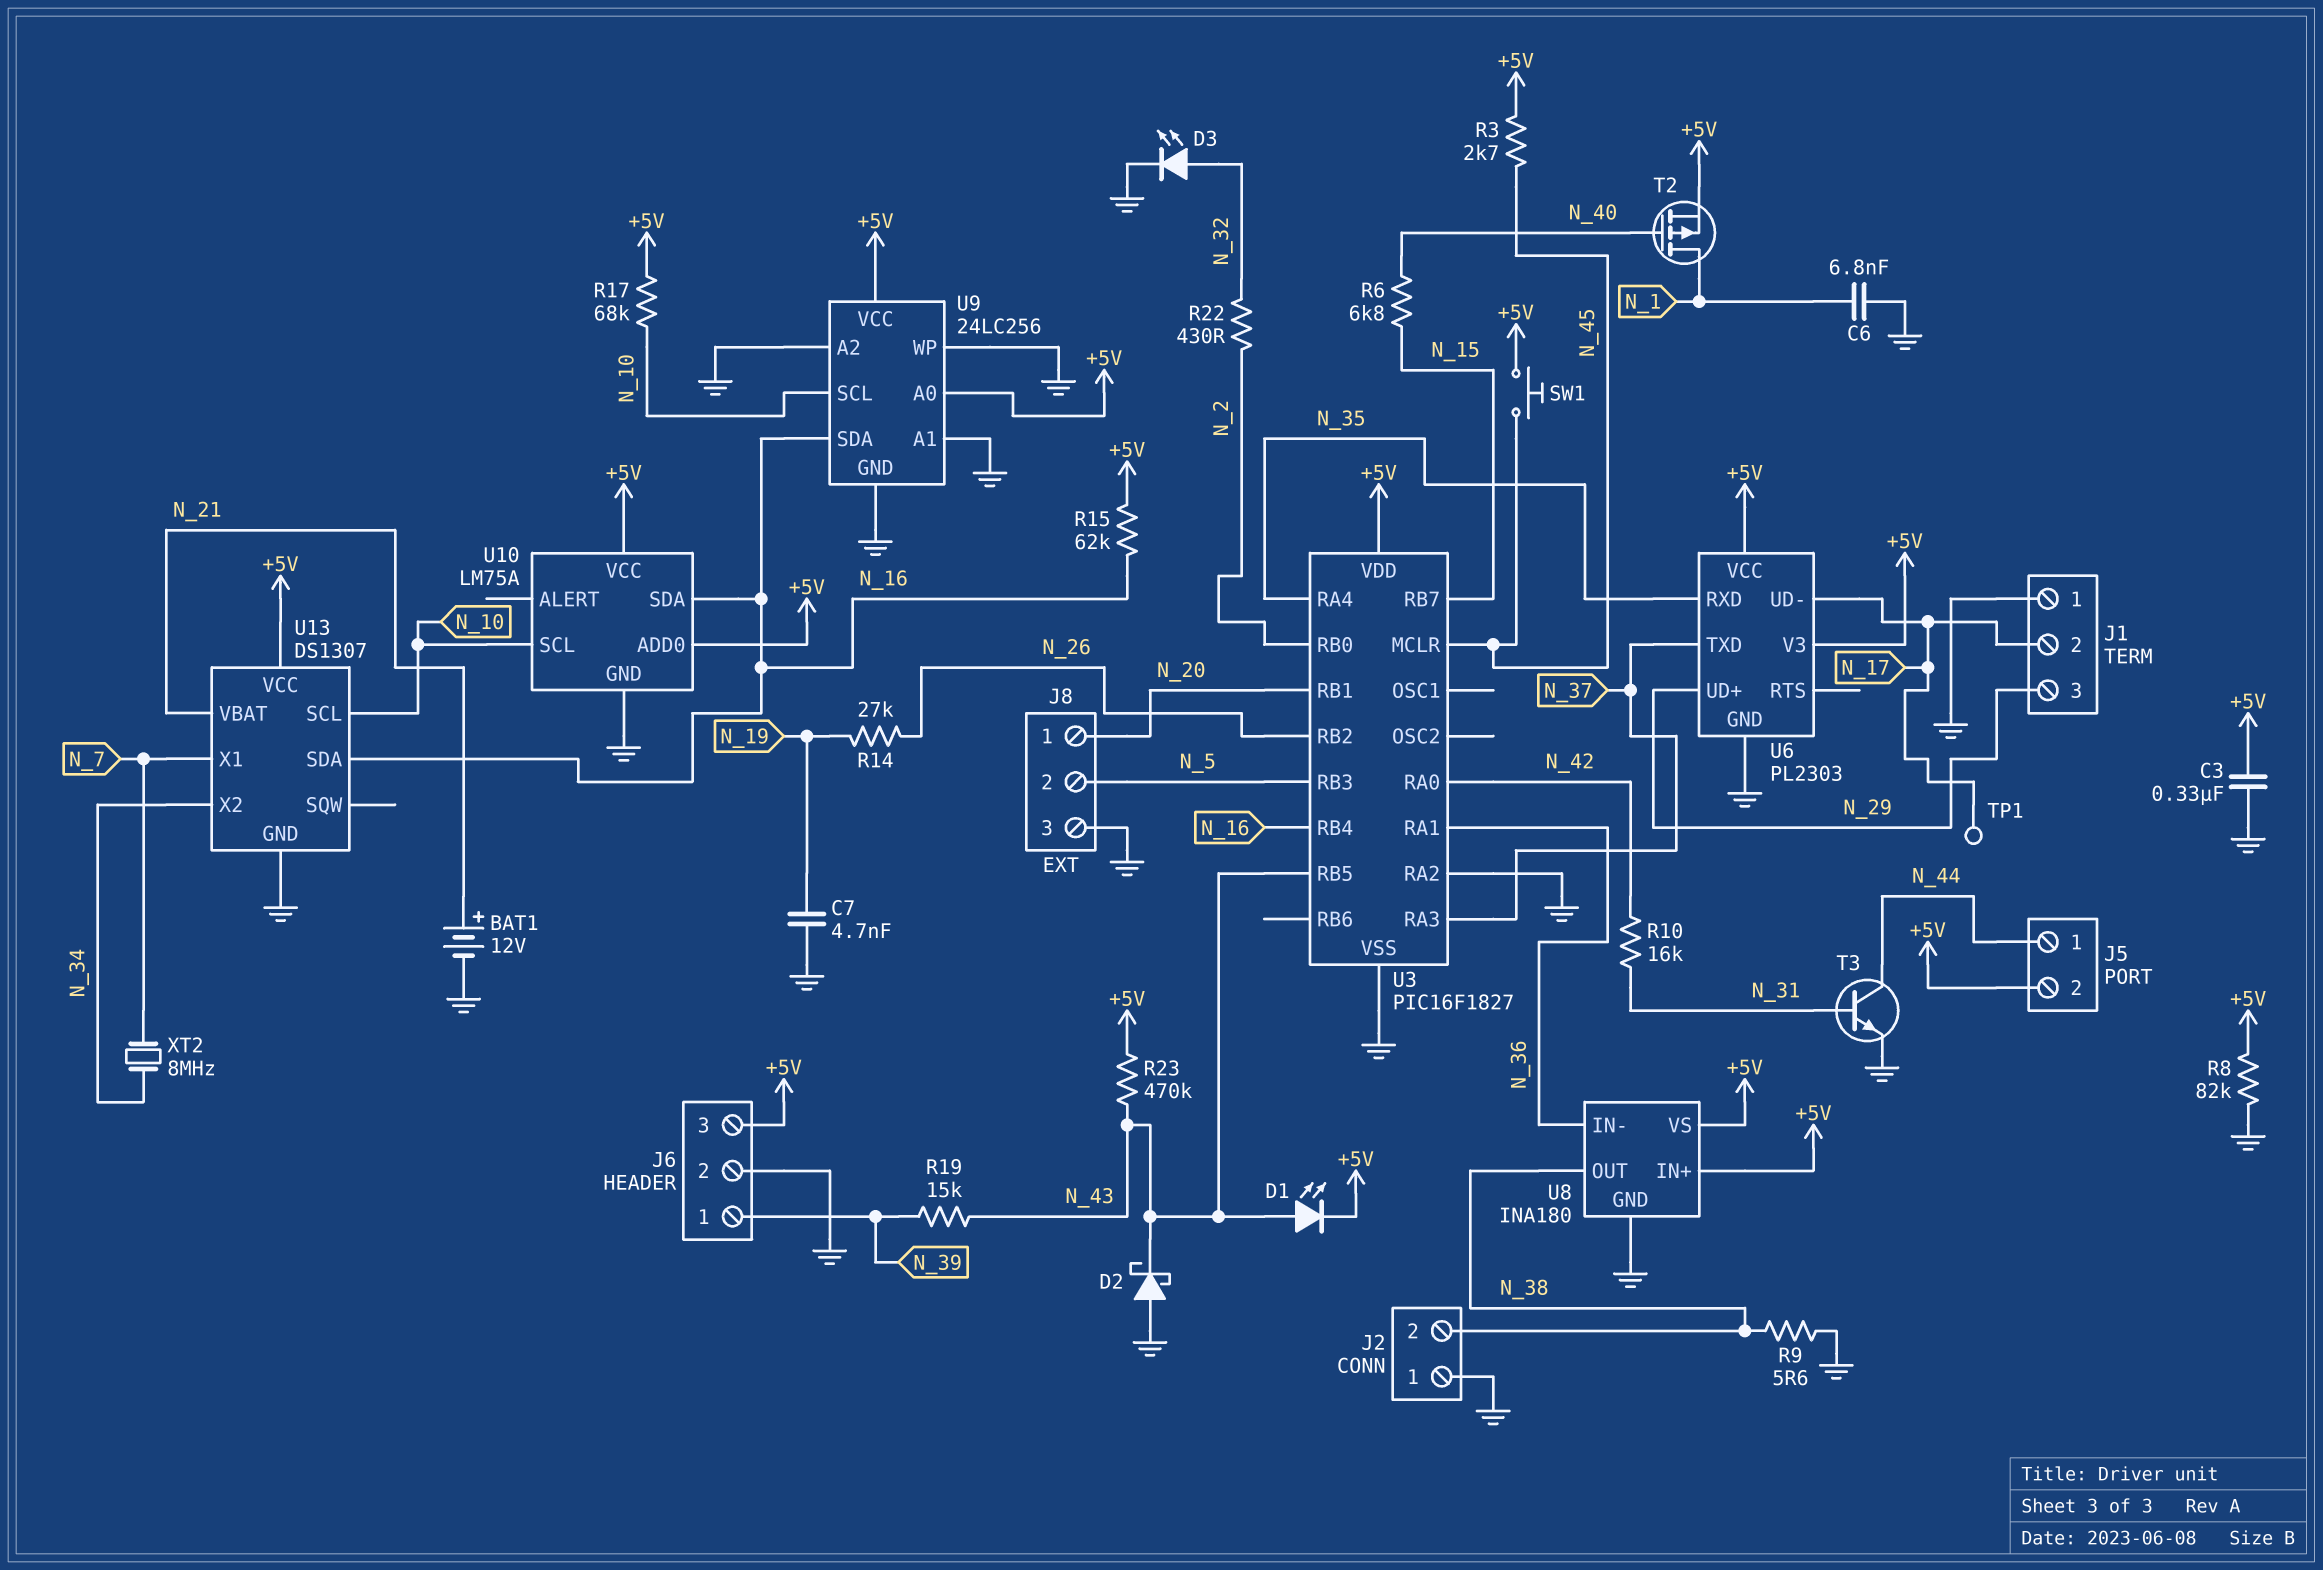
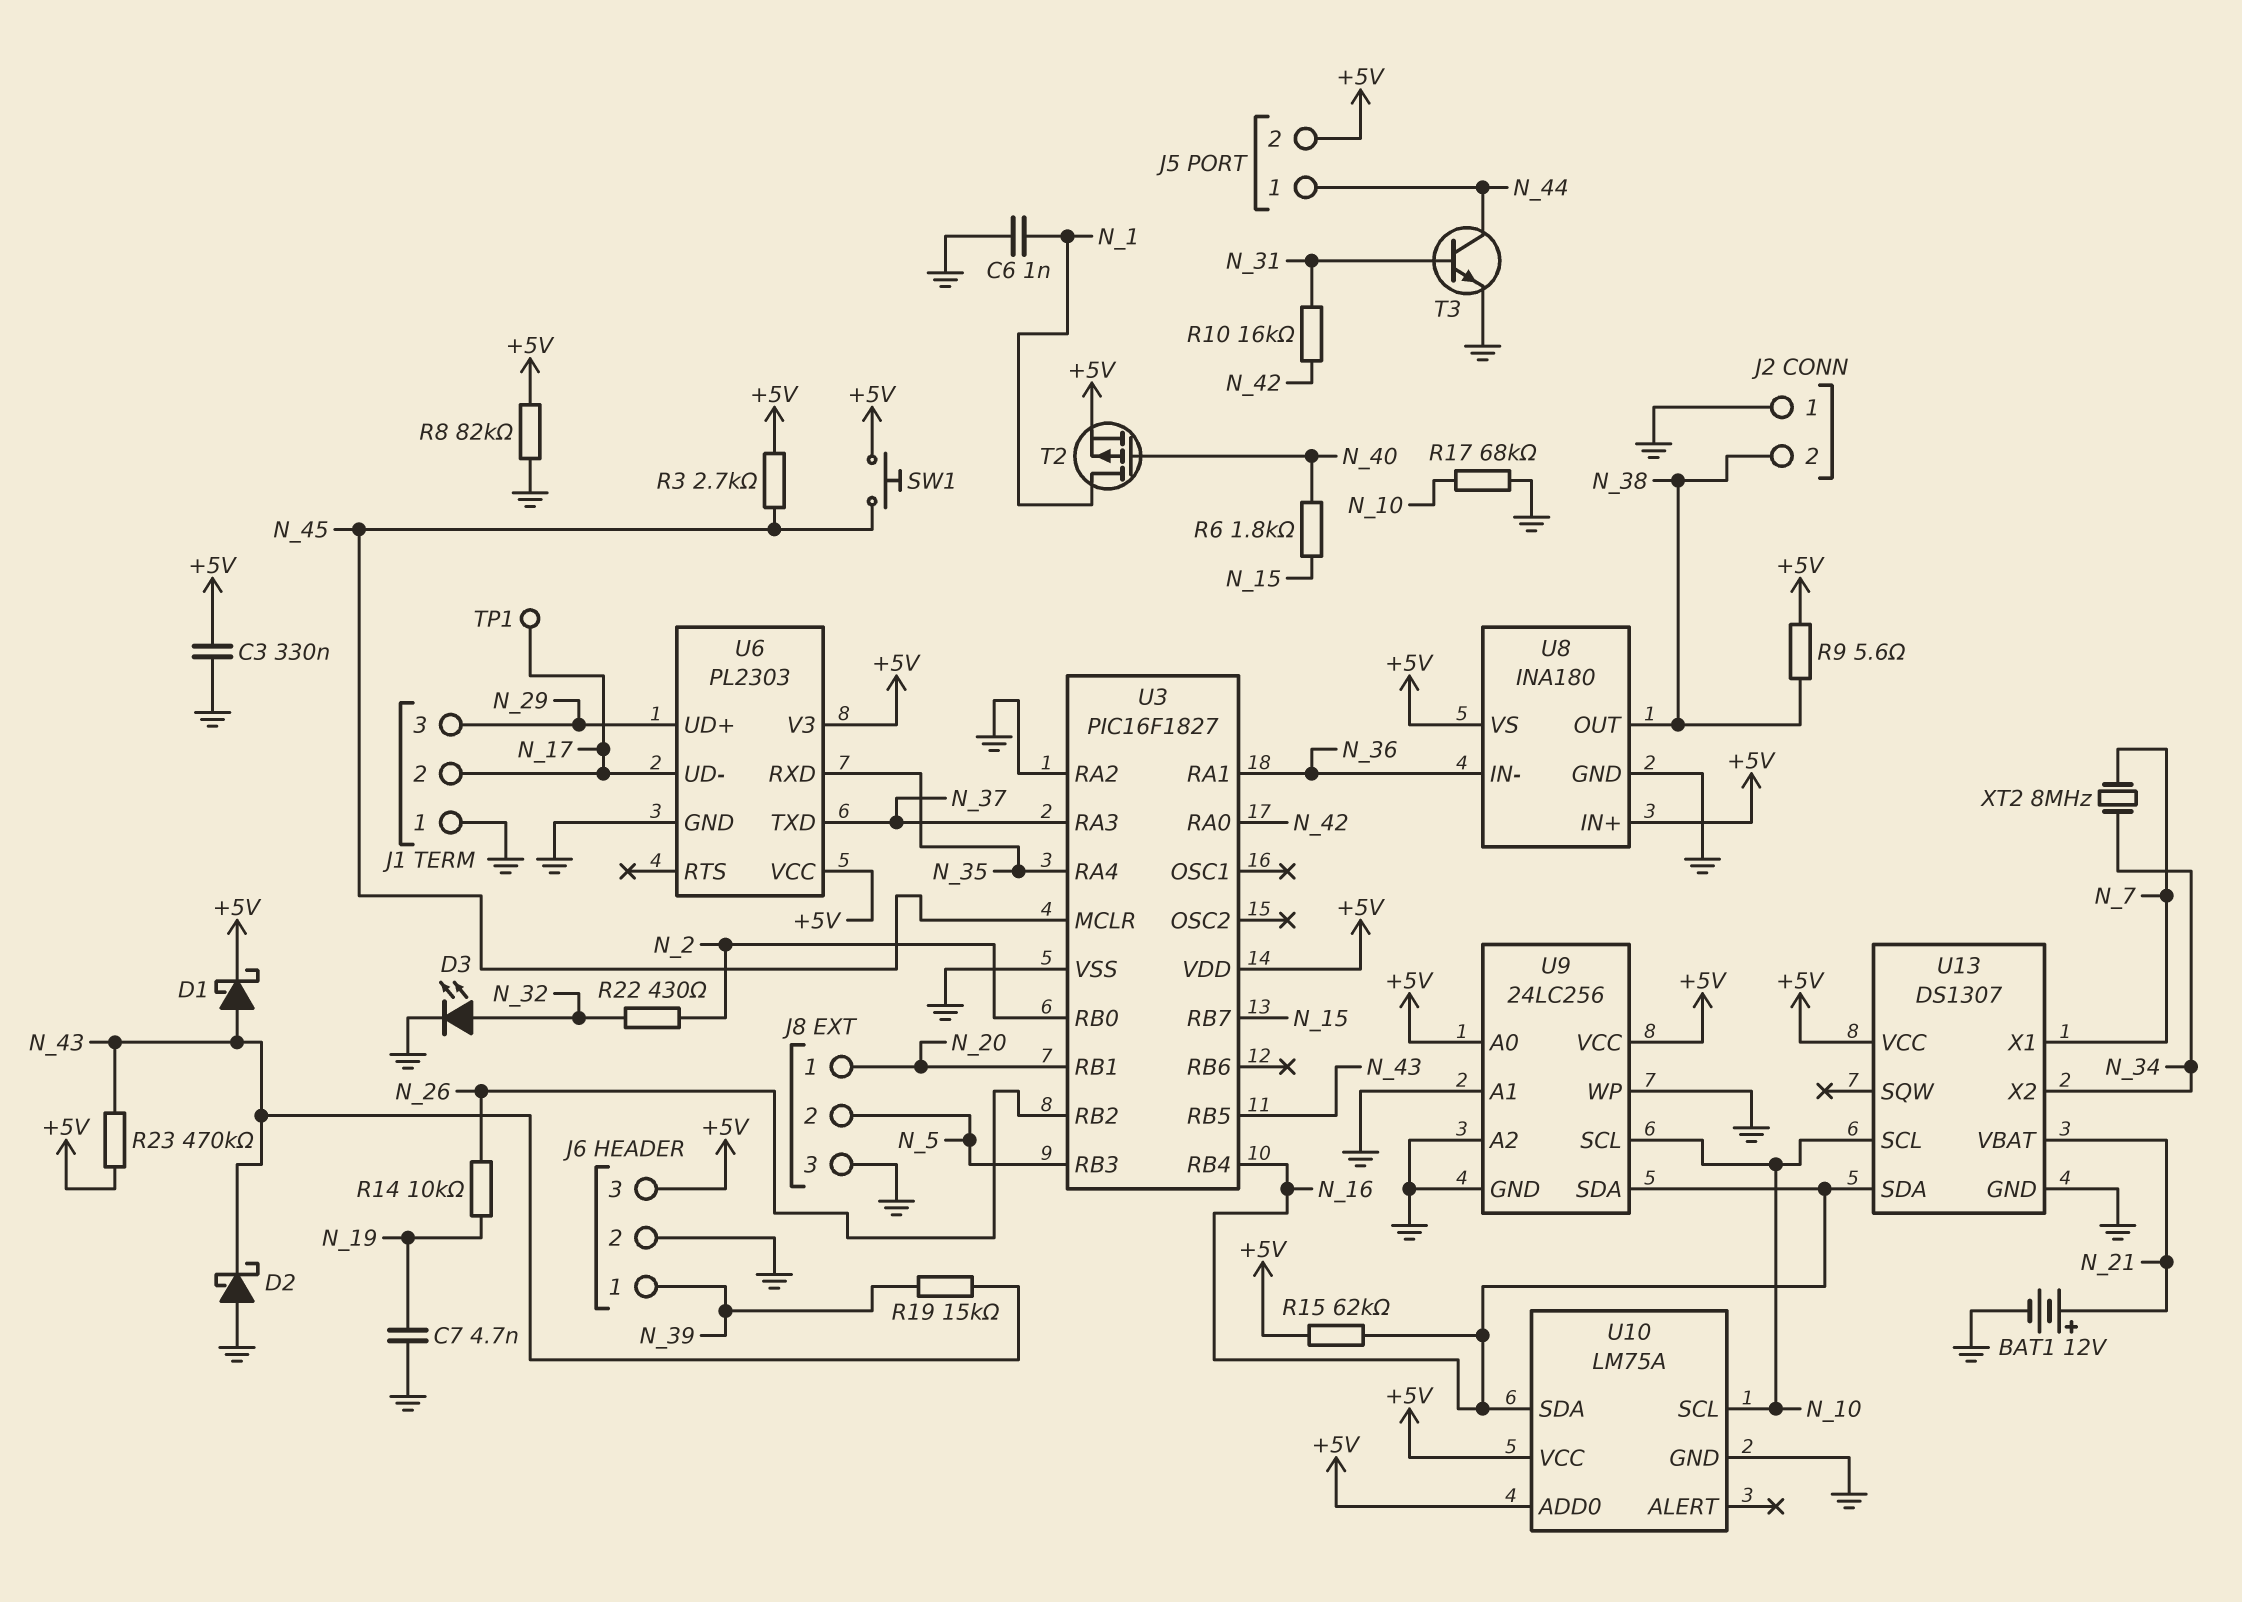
C6: 6.8nF (GND, N_1) -> 1nF (GND, N_1)
D1: LED (A N_43, K +5V) -> schottky (A N_43, K +5V)
R6: 6.8k (N_15, N_40) -> 1.8k (N_15, N_40)
R9: 5.6 (GND, N_38) -> 5.6 (+5V, N_38)
R14: 27k (N_19, N_26) -> 10k (N_19, N_26)
R17: 68k (+5V, N_10) -> 68k (GND, N_10)

